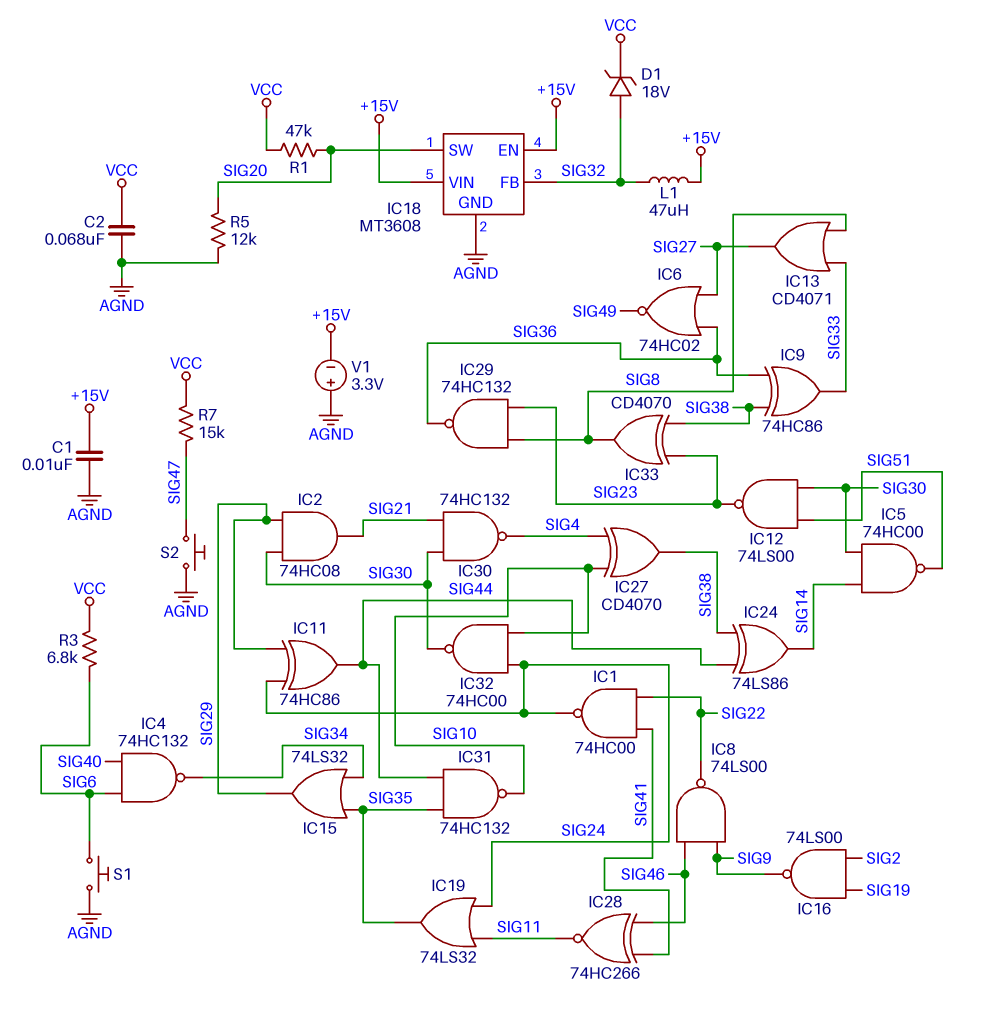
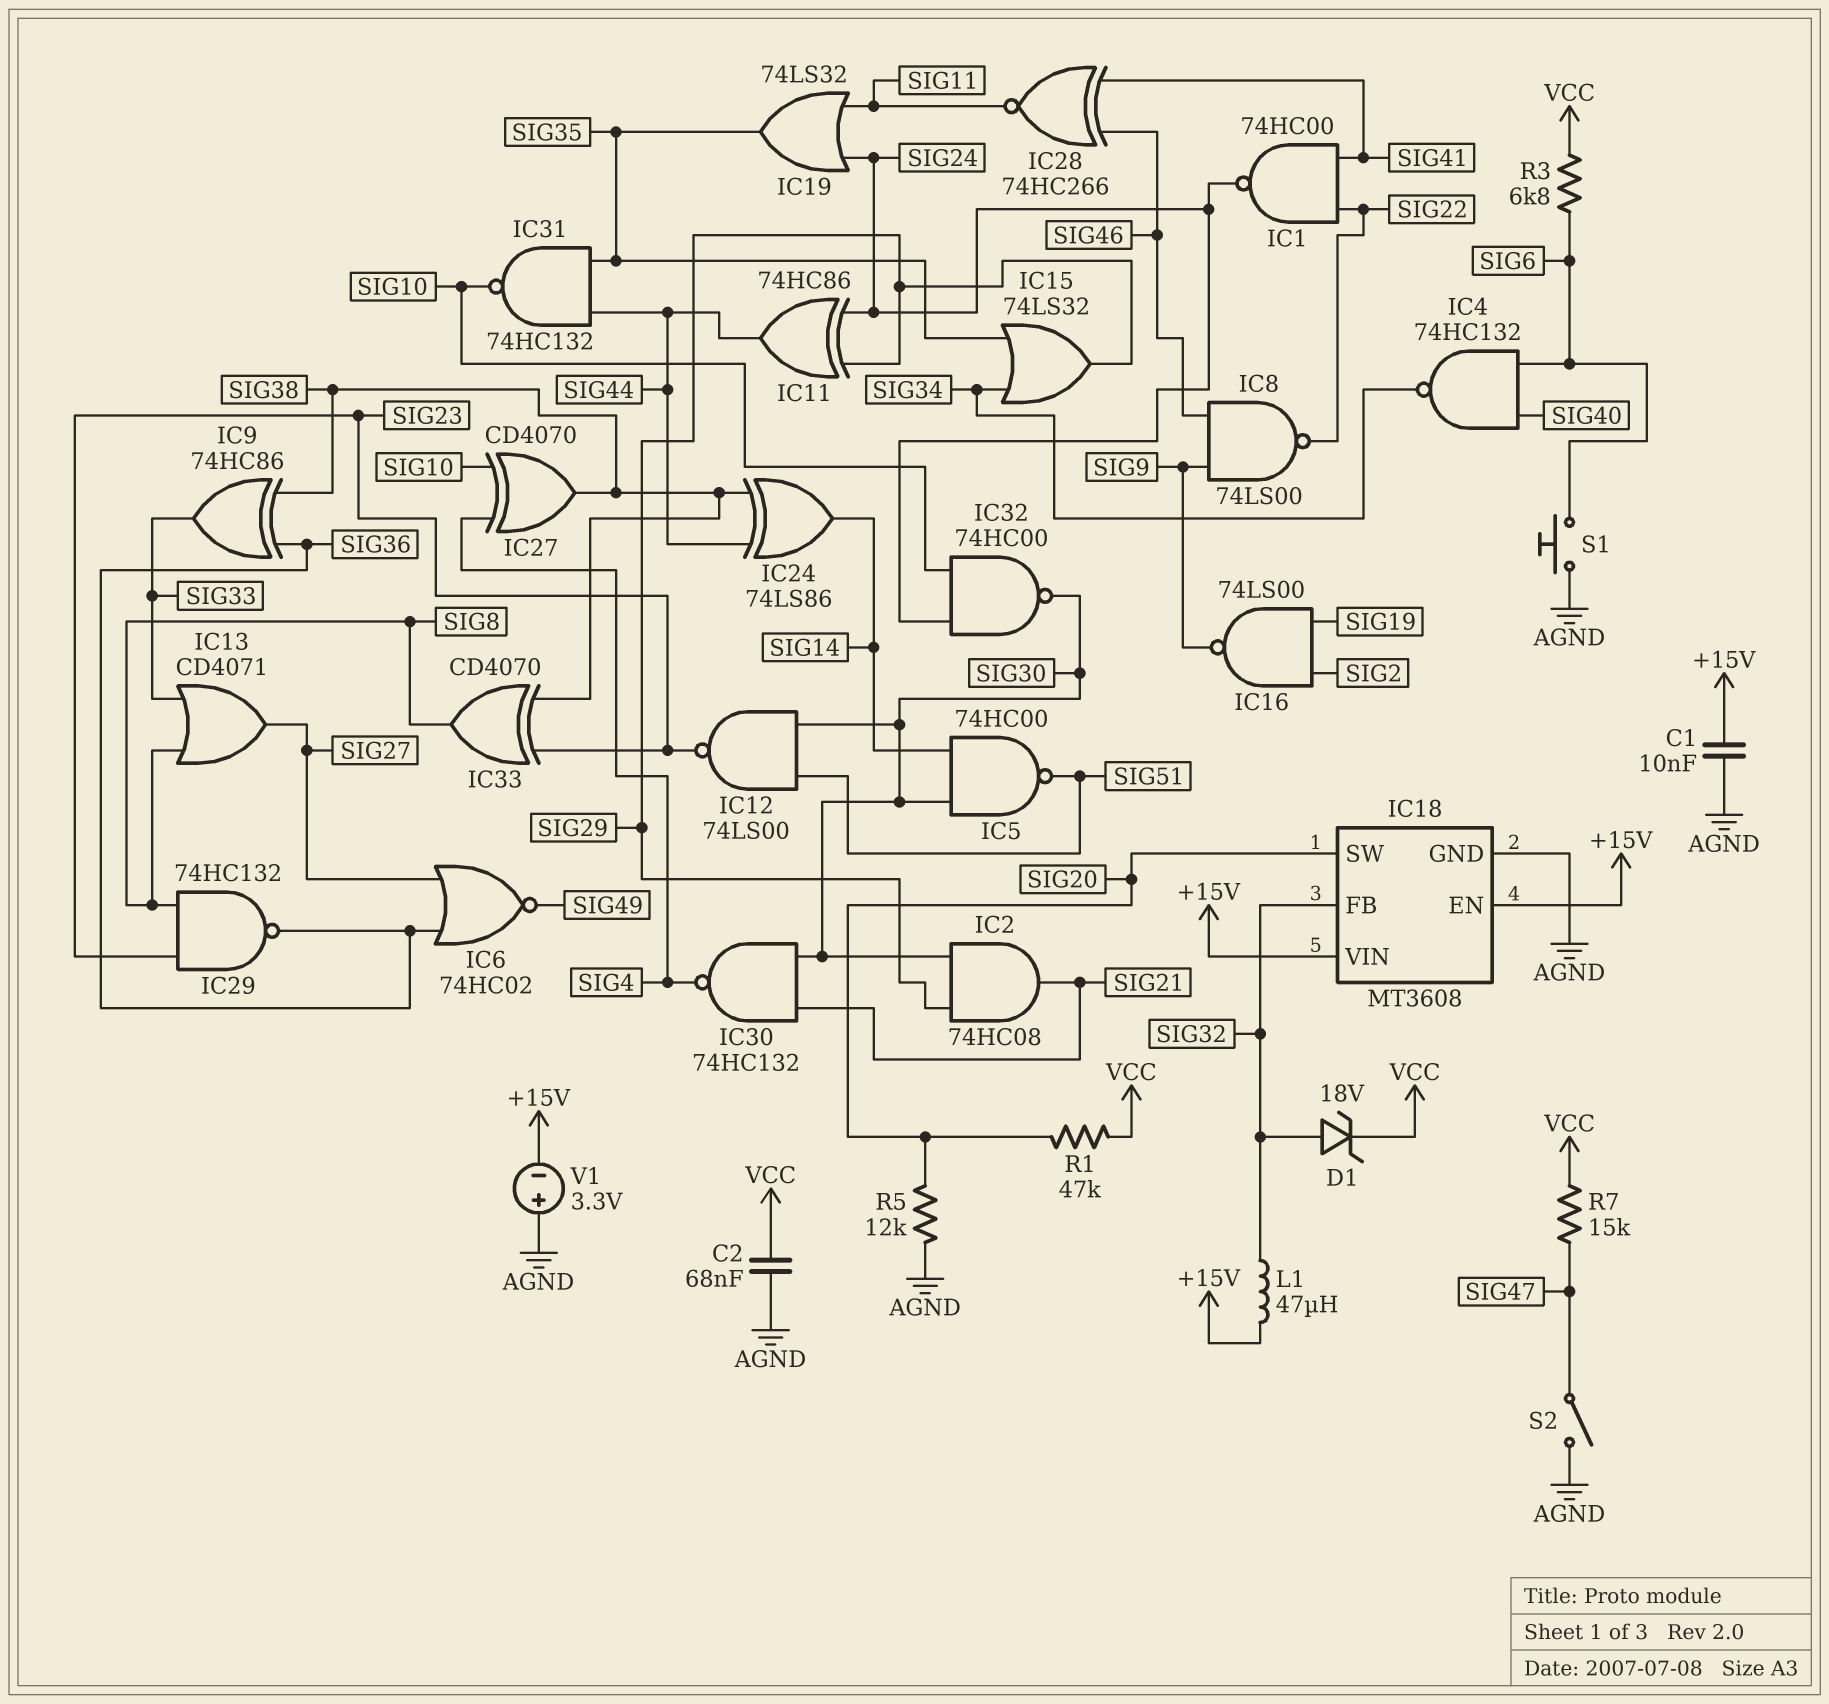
S2: button (AGND, SIG47) -> switch (AGND, SIG47)

